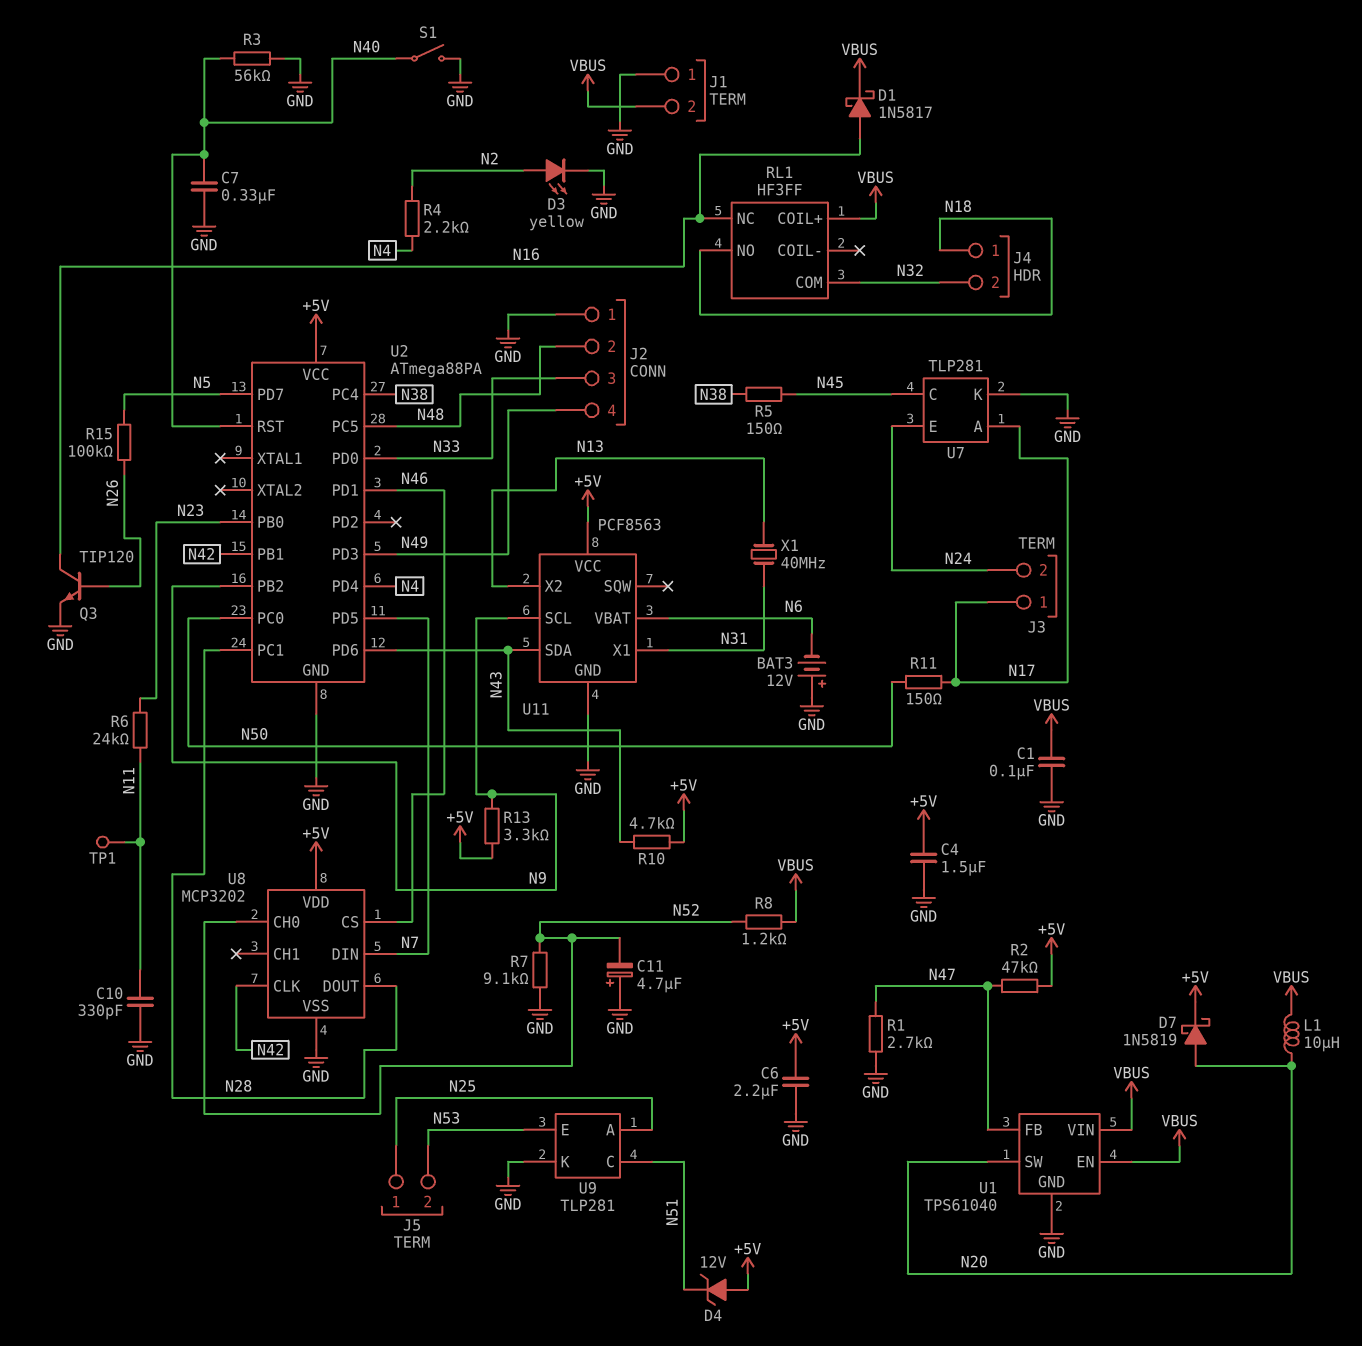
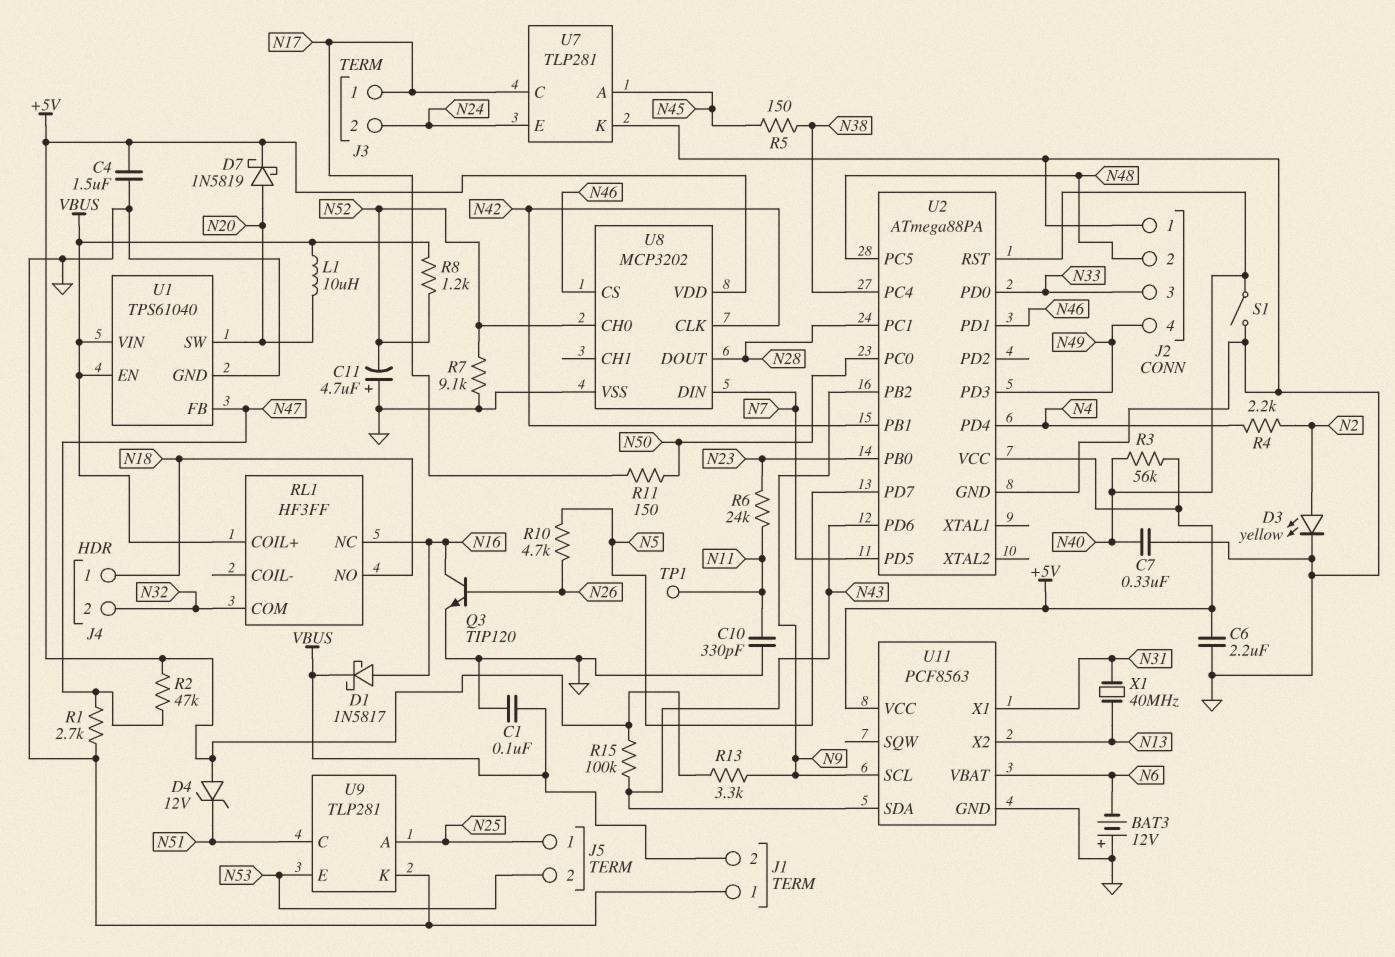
R3: 56k (GND, N40) -> 56k (+5V, N40)
R10: 4.7k (+5V, N43) -> 4.7k (N5, N26)
R15: 100k (N5, N26) -> 100k (+5V, N43)
U7 pin A: N17 -> N45
U7 pin C: N45 -> N17

